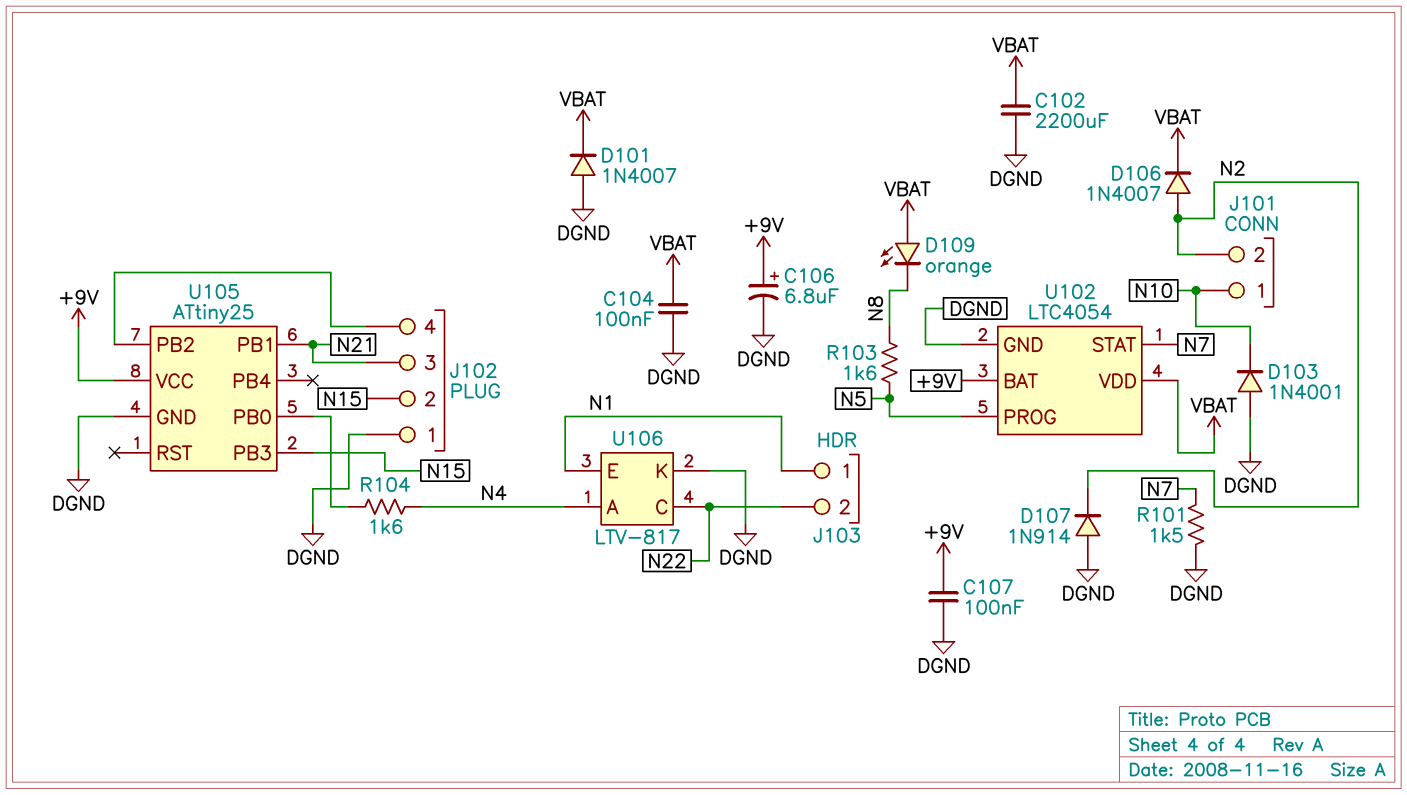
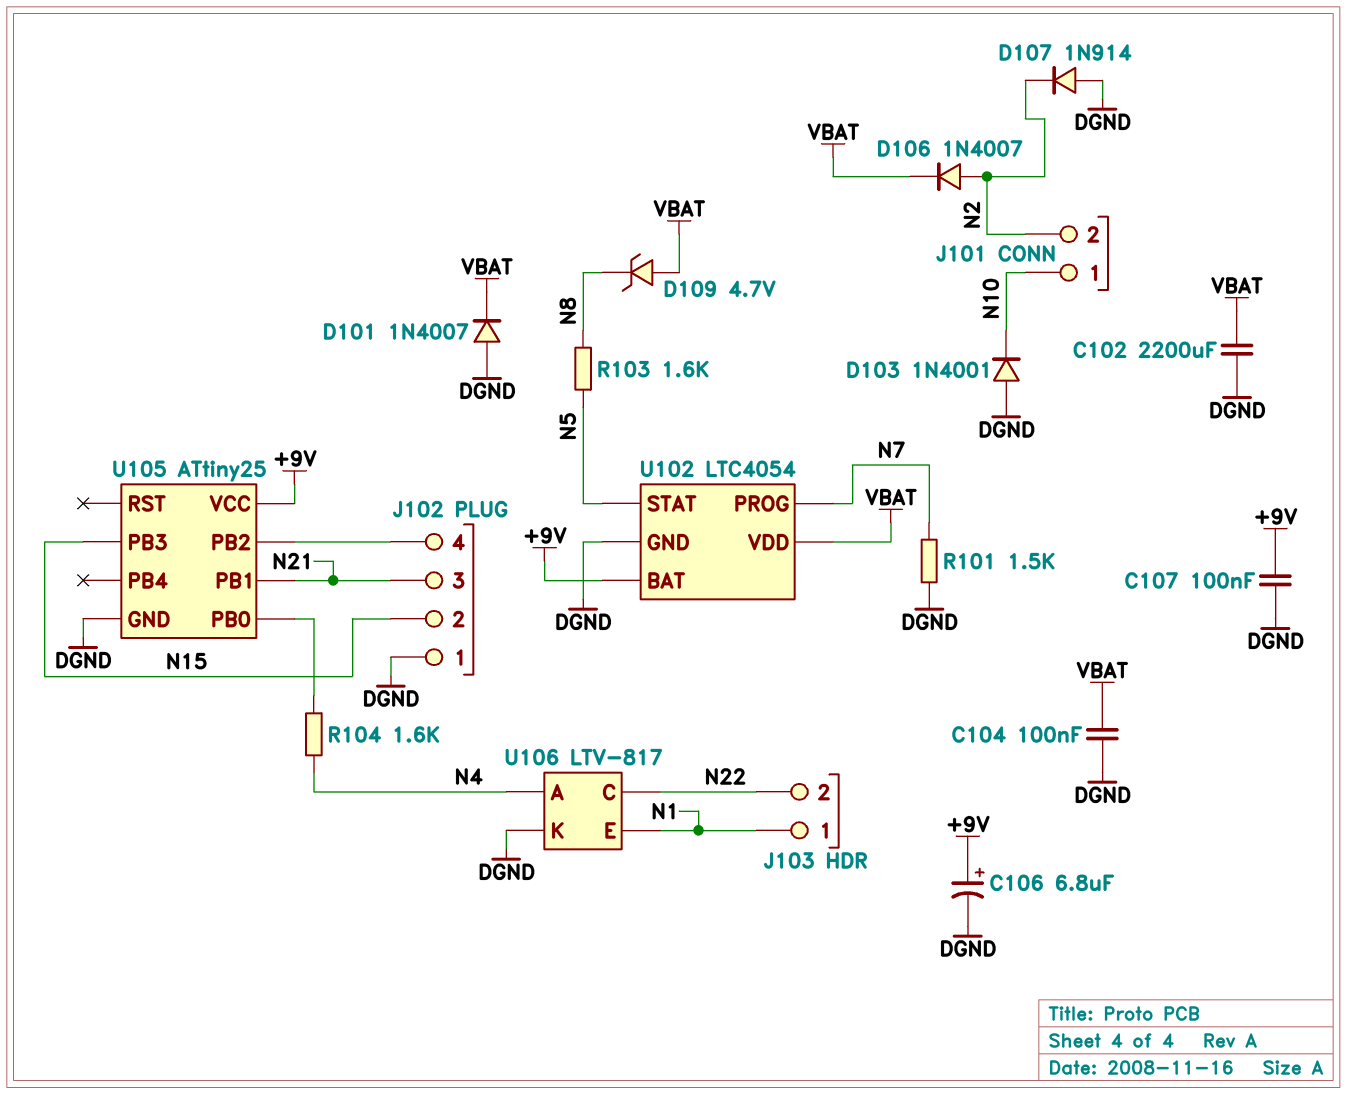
D109: LED orange (A VBAT, K N8) -> zener 4.7V (A VBAT, K N8)
U102 pin PROG: N5 -> N7
U102 pin STAT: N7 -> N5

